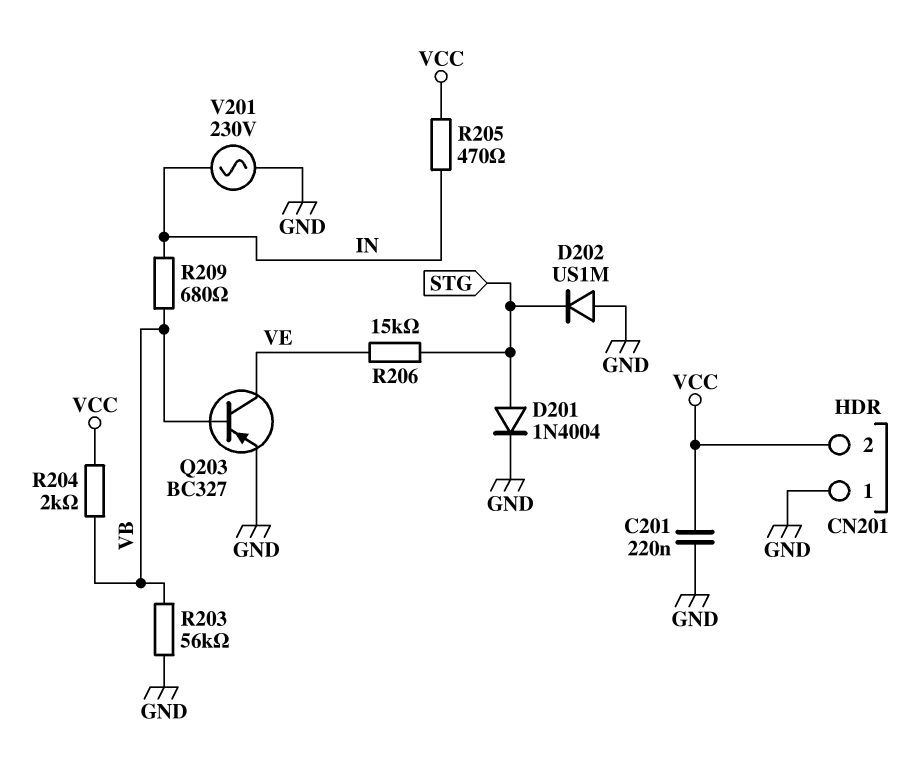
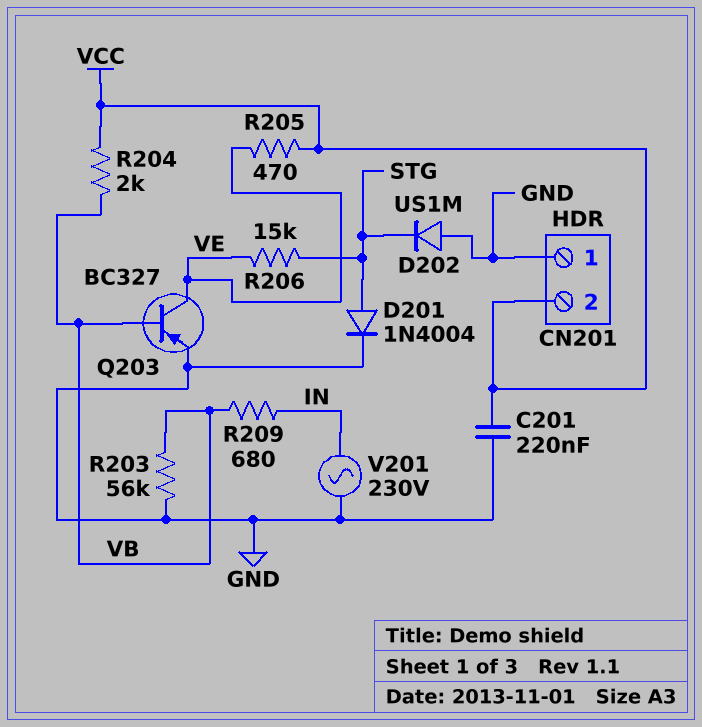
R205: 470 (IN, VCC) -> 470 (VCC, VE)

